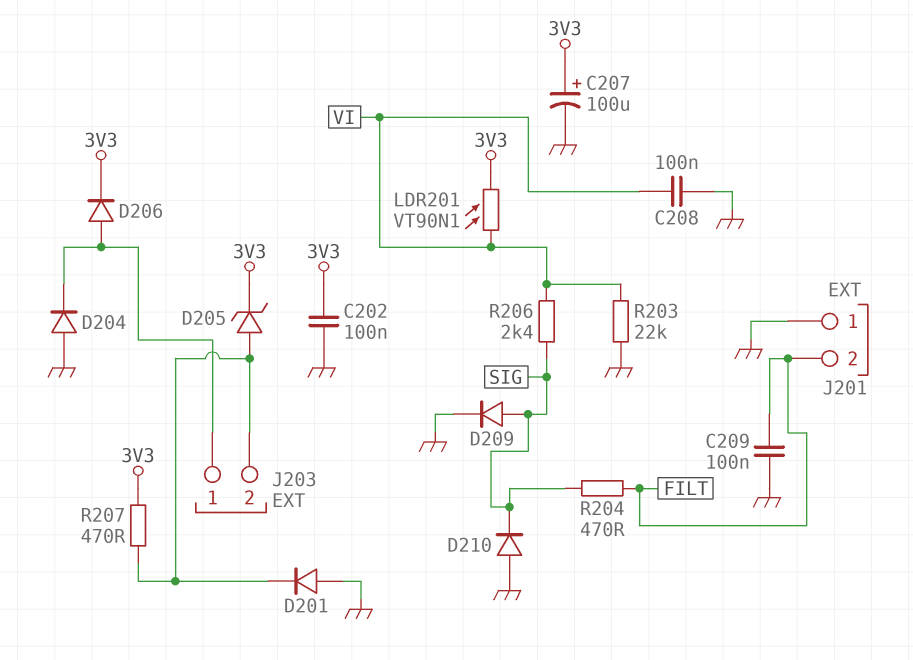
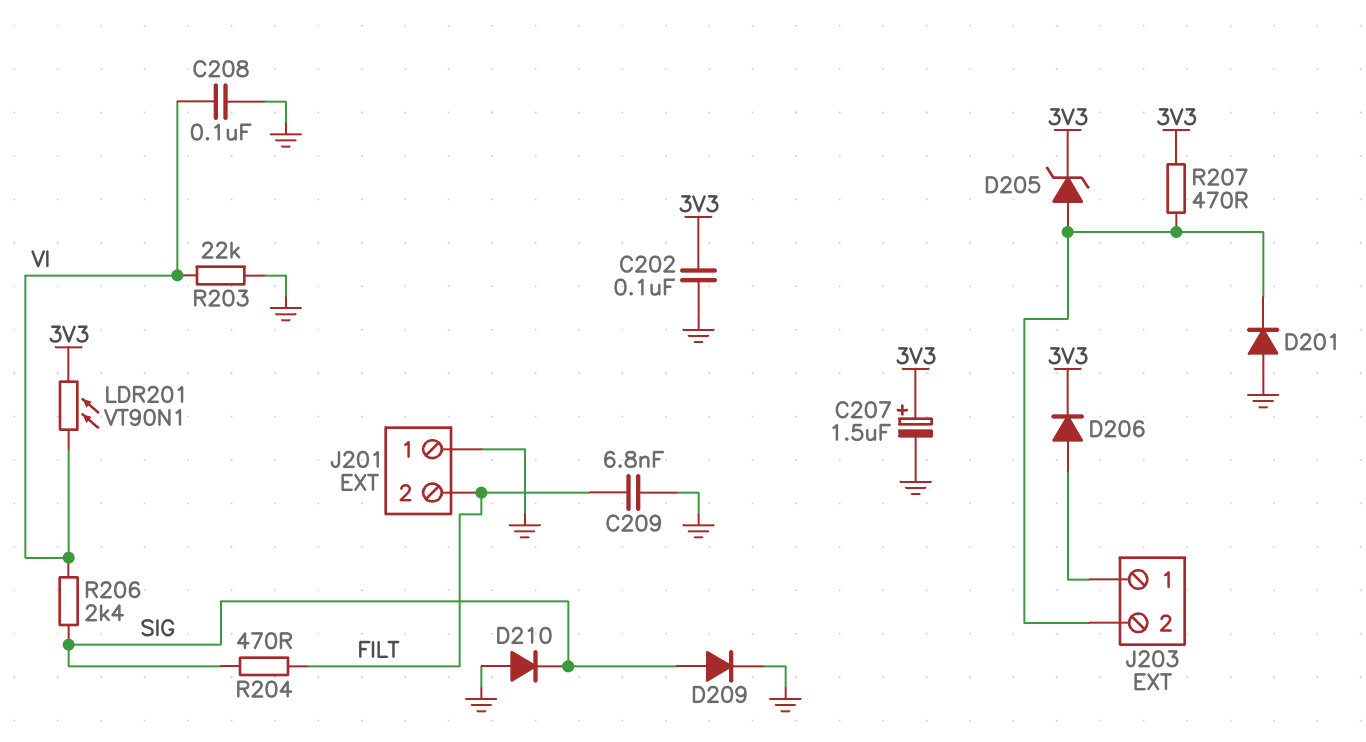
C207: 100uF (plus 3V3, minus GND) -> 1.5uF (plus 3V3, minus GND)
C209: 100nF (FILT, GND) -> 6.8nF (FILT, GND)
D204: diode (A GND, K J203/1) -> none

